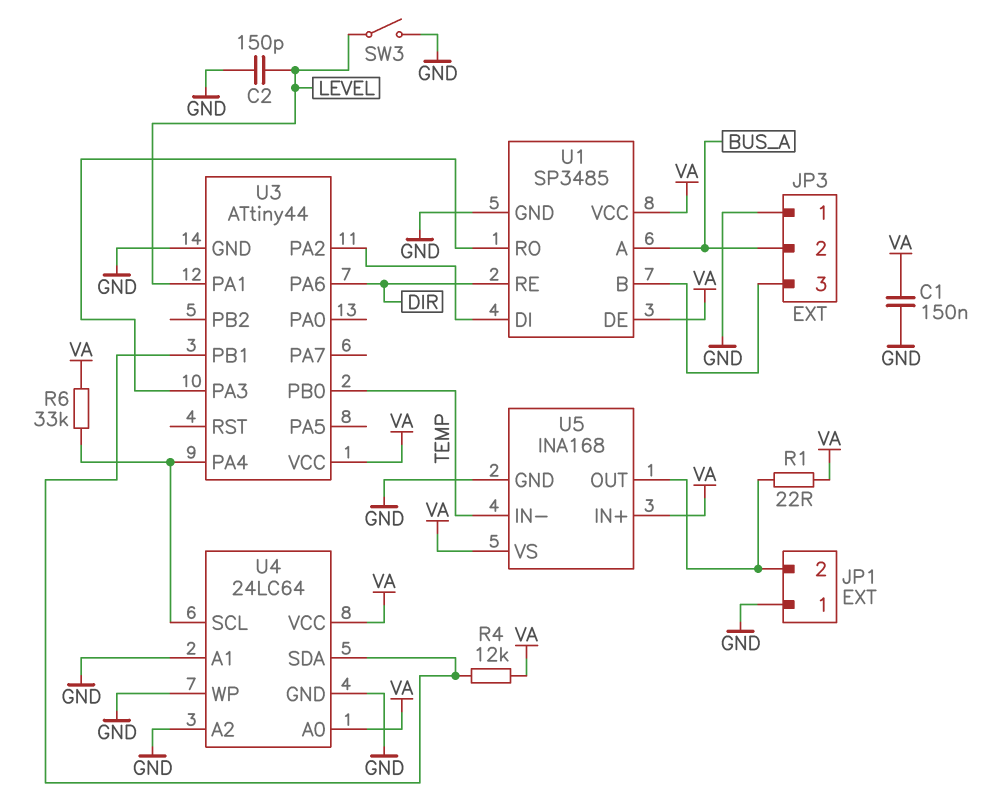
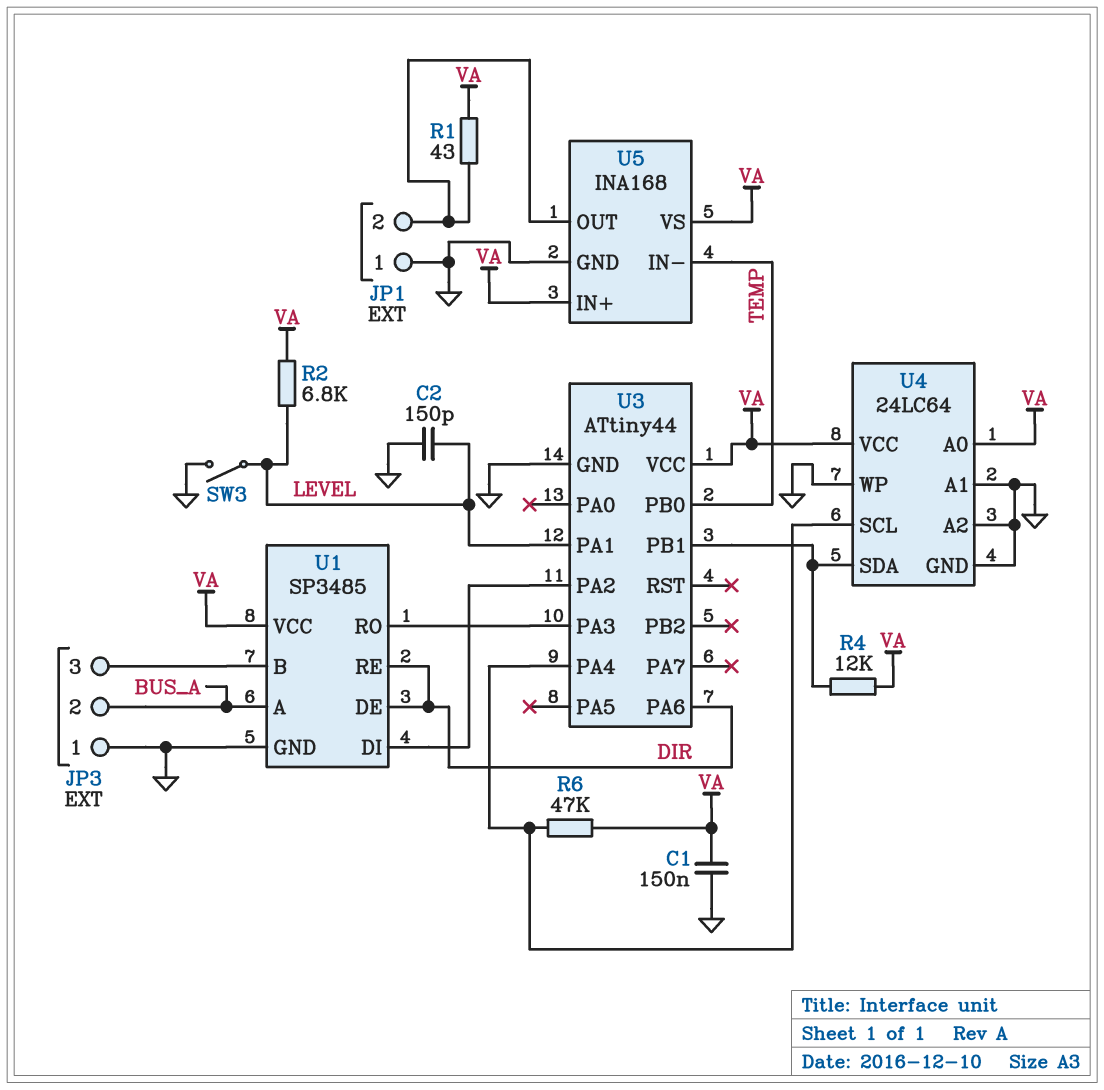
R1: 22 (JP1/2, VA) -> 43 (JP1/2, VA)
R2: none -> 6.8k (LEVEL, VA)
R6: 33k (U3/PA4, VA) -> 47k (U3/PA4, VA)
U1 pin DE: VA -> DIR

